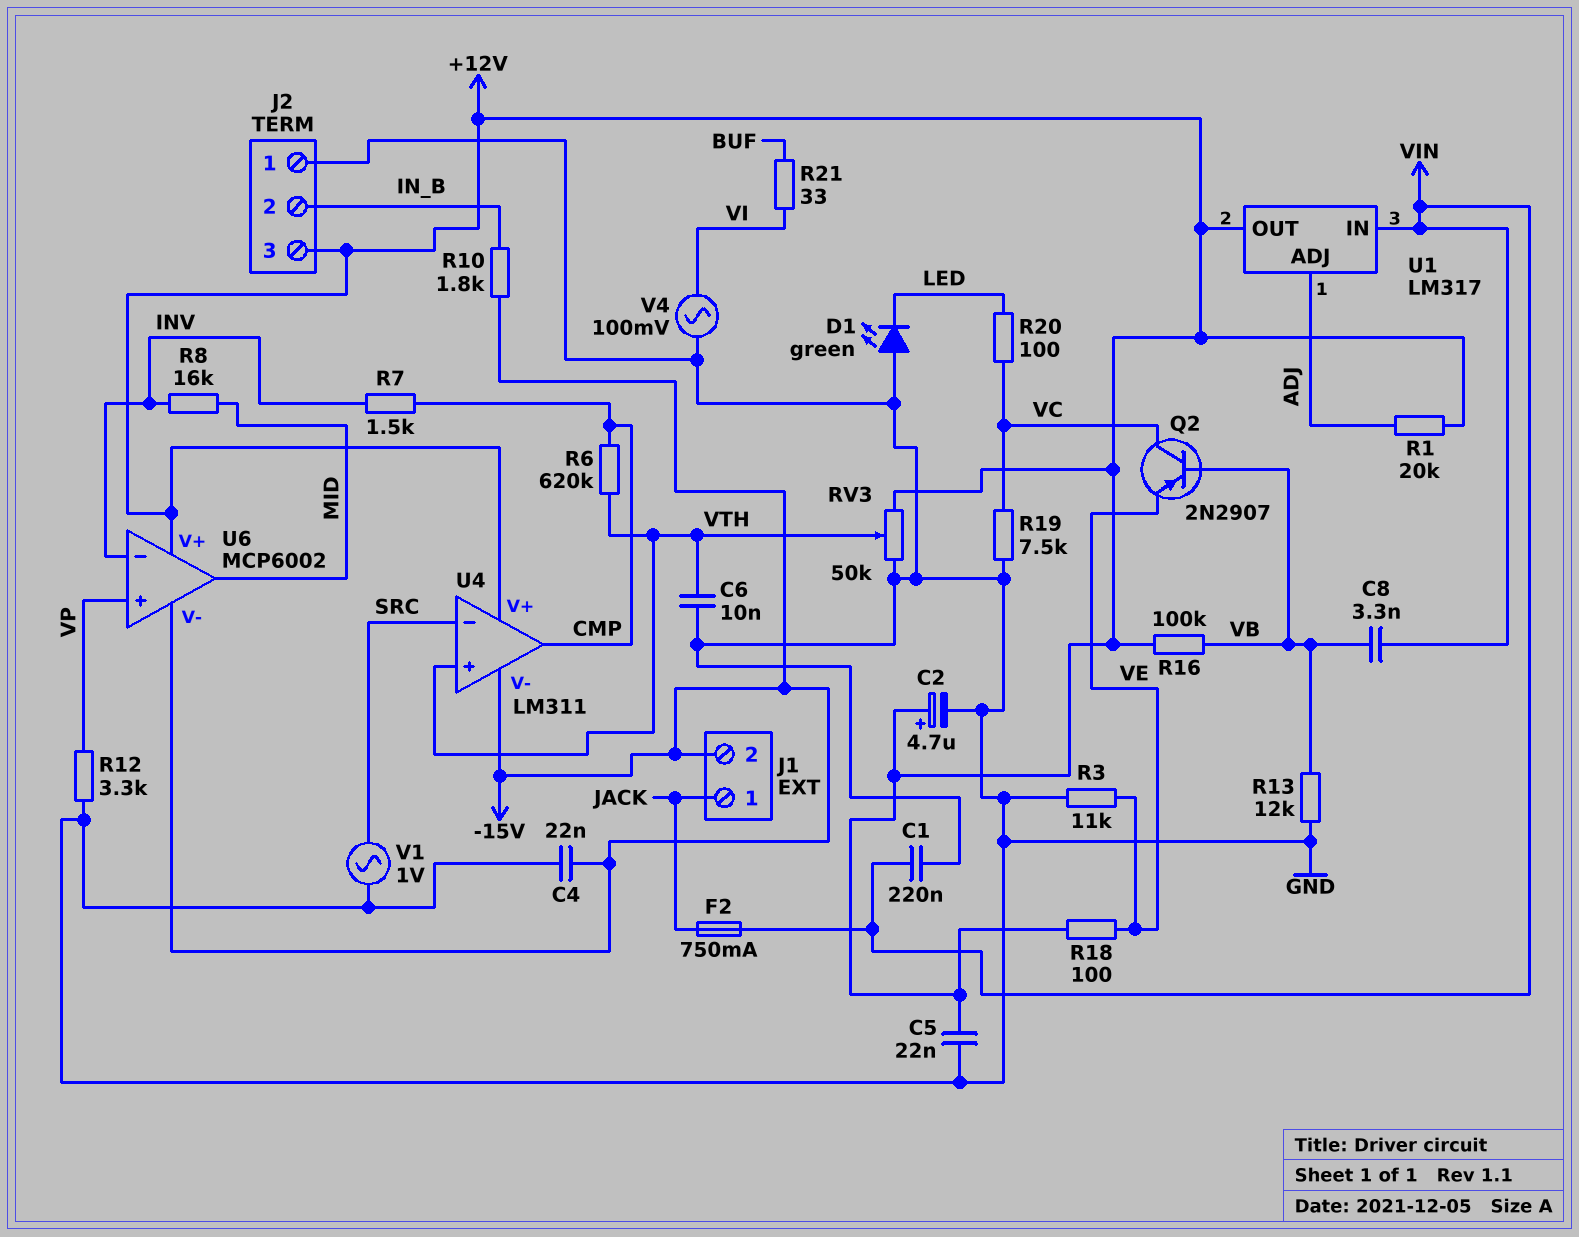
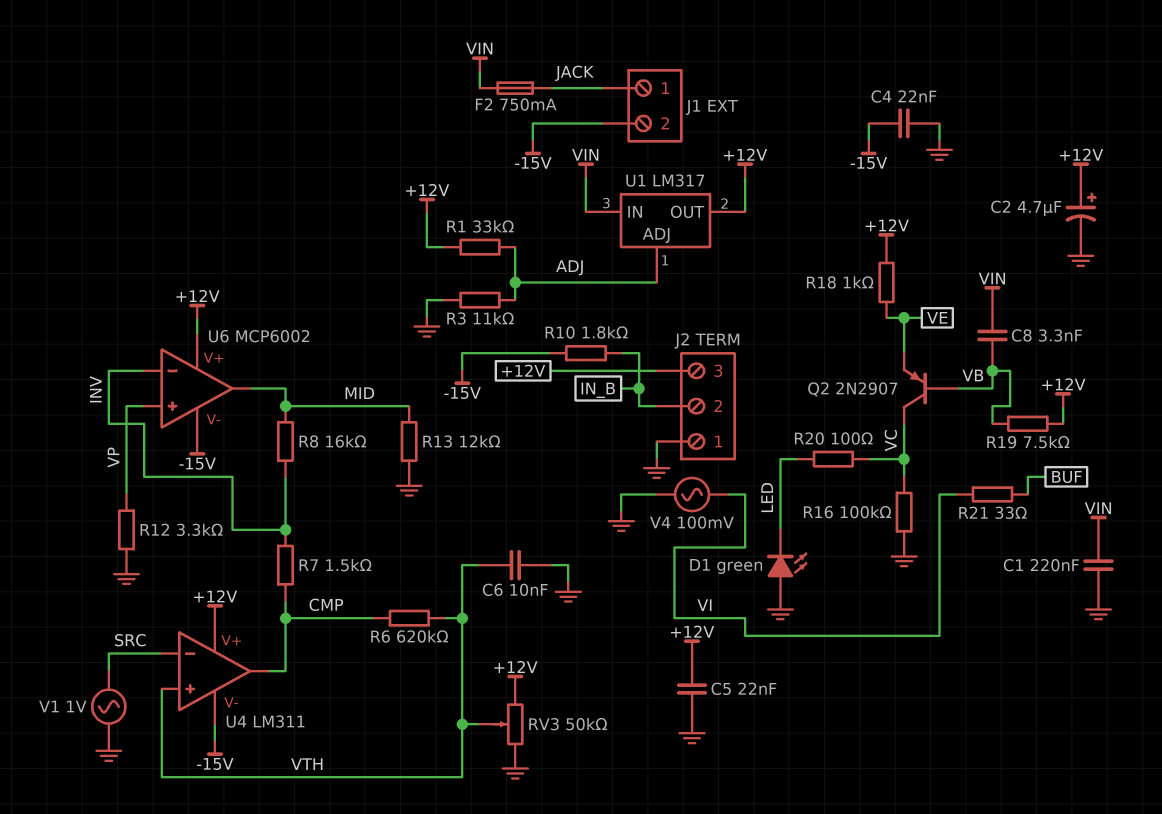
R1: 20k (+12V, ADJ) -> 33k (+12V, ADJ)
R3: 11k (GND, VE) -> 11k (ADJ, GND)
R13: 12k (GND, VB) -> 12k (GND, MID)
R16: 100k (+12V, VB) -> 100k (GND, VC)
R18: 100 (+12V, VE) -> 1k (+12V, VE)
R19: 7.5k (GND, VC) -> 7.5k (+12V, VB)

